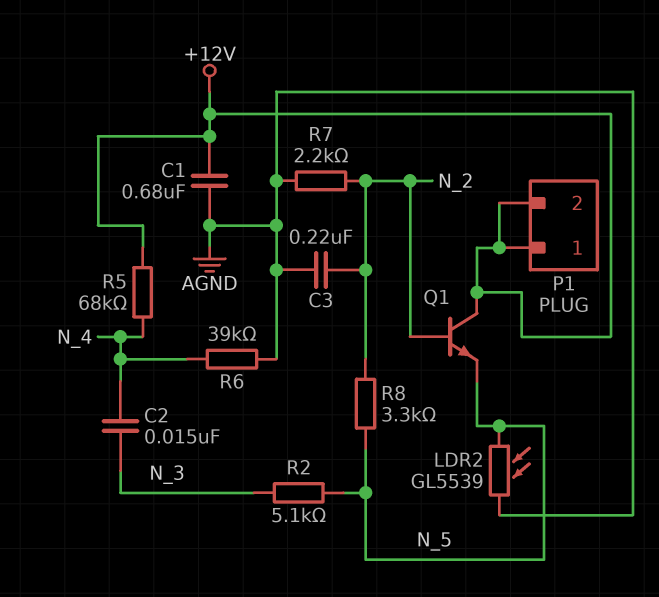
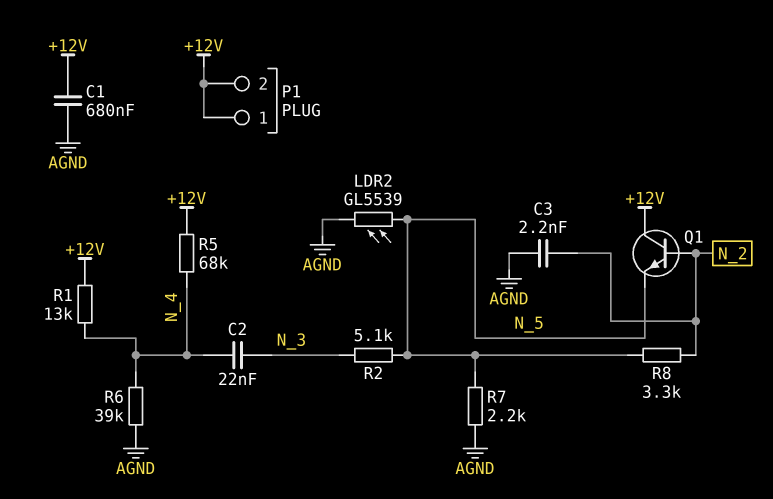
C2: 15nF (N_3, N_4) -> 22nF (N_3, N_4)
C3: 220nF (AGND, N_2) -> 2.2nF (AGND, N_2)
R1: none -> 13k (+12V, N_4)
R7: 2.2k (AGND, N_2) -> 2.2k (AGND, N_5)

